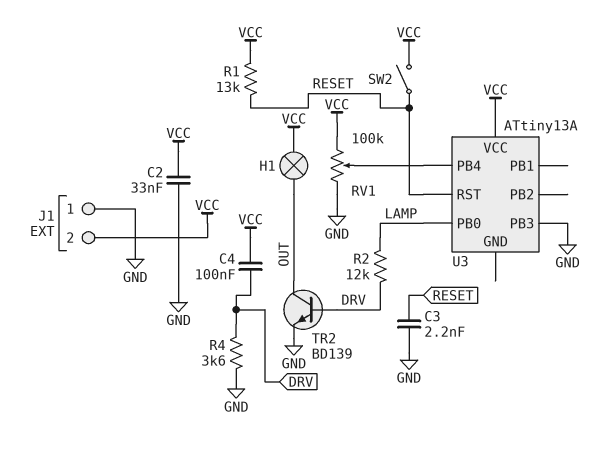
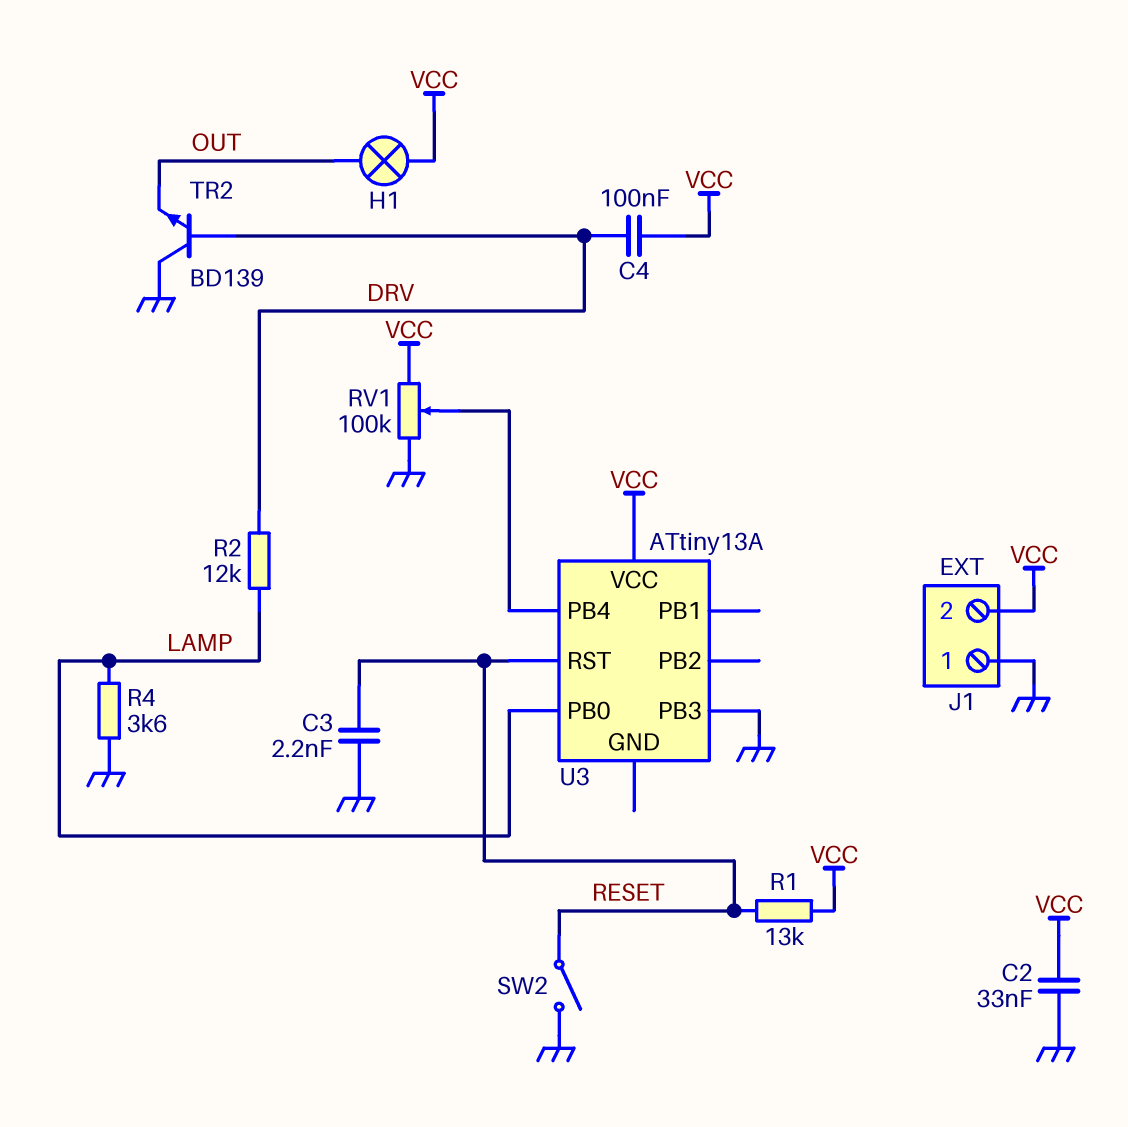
R4: 3.6k (DRV, GND) -> 3.6k (GND, LAMP)
SW2: switch (RESET, VCC) -> switch (GND, RESET)
TR2: NPN BD139 (B DRV, C OUT, E GND) -> NPN BD139 (B DRV, C GND, E OUT)

